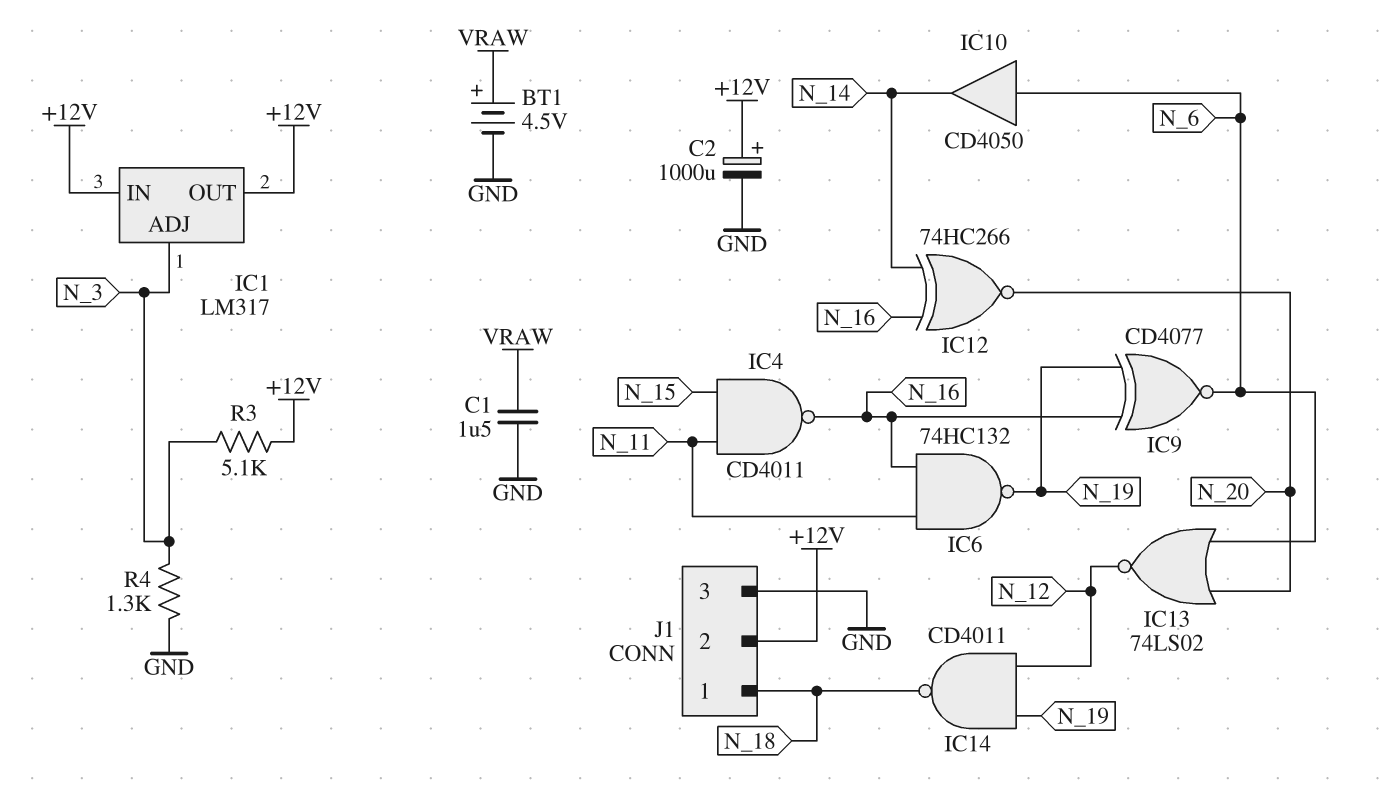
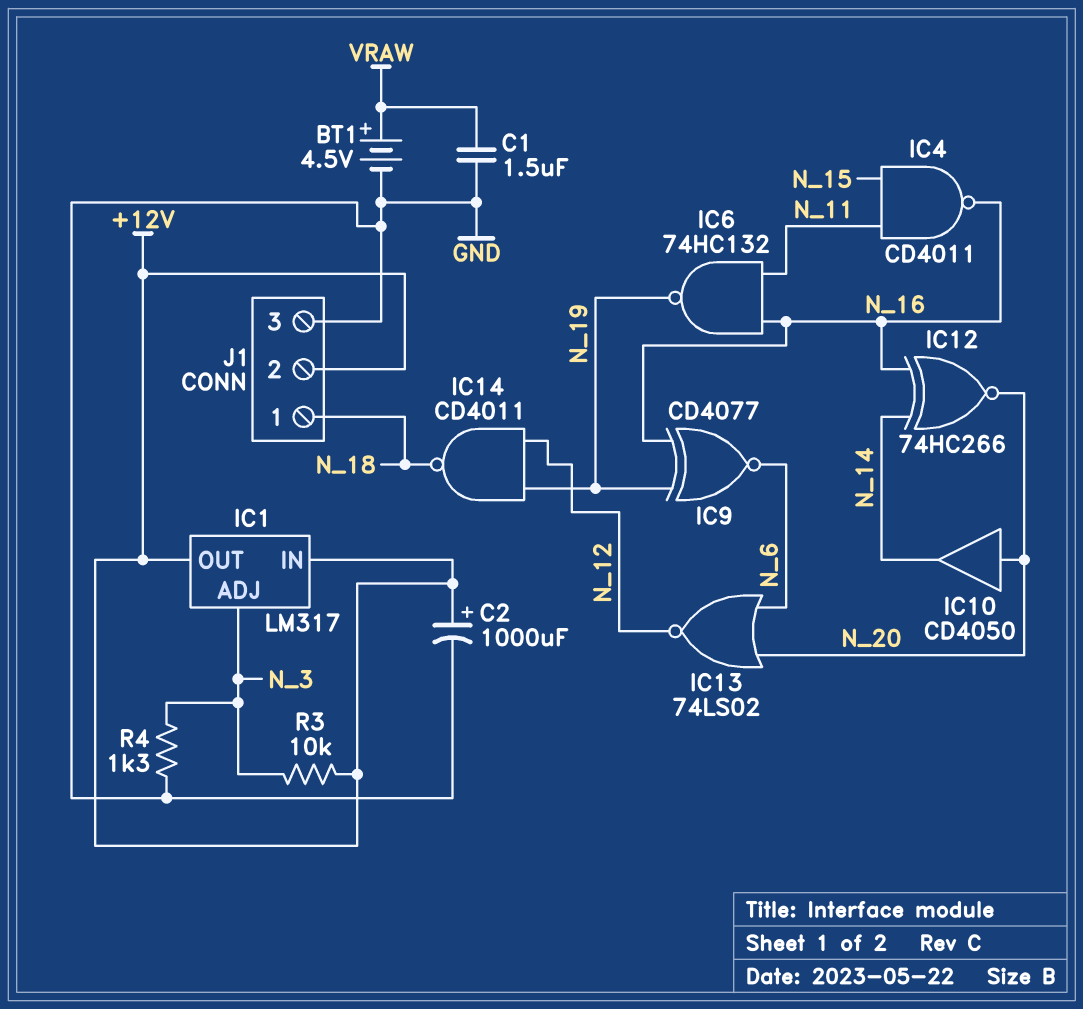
IC10: buffer CD4050 (in N_6, out N_14) -> buffer CD4050 (in N_20, out N_14)
R3: 5.1k (+12V, N_3) -> 10k (+12V, N_3)

